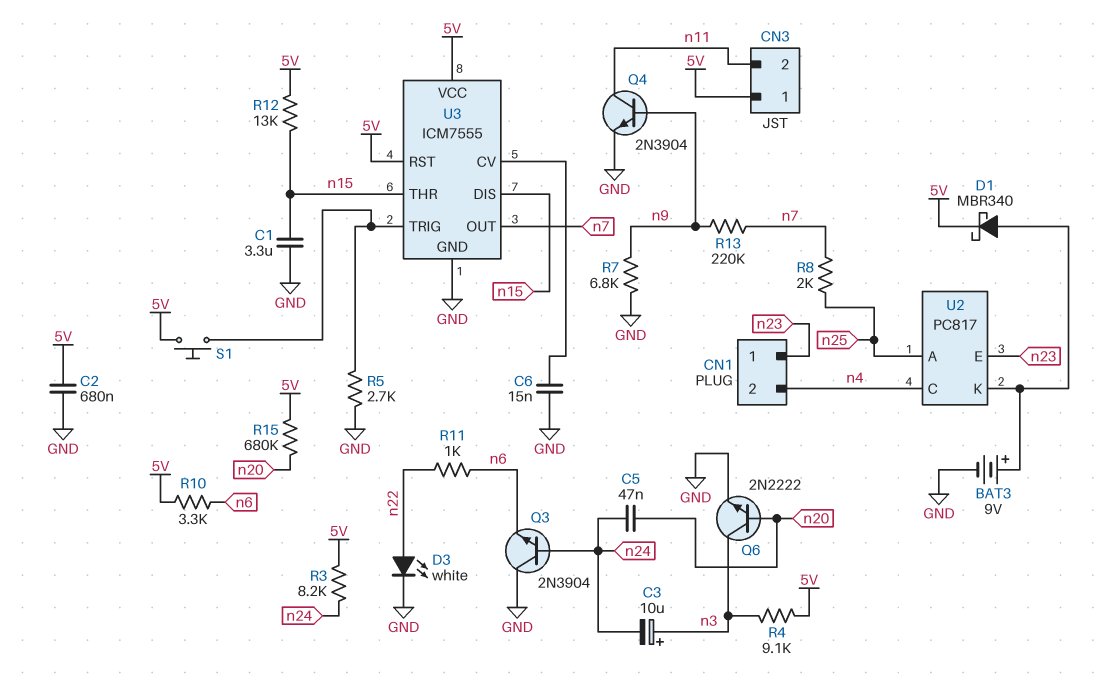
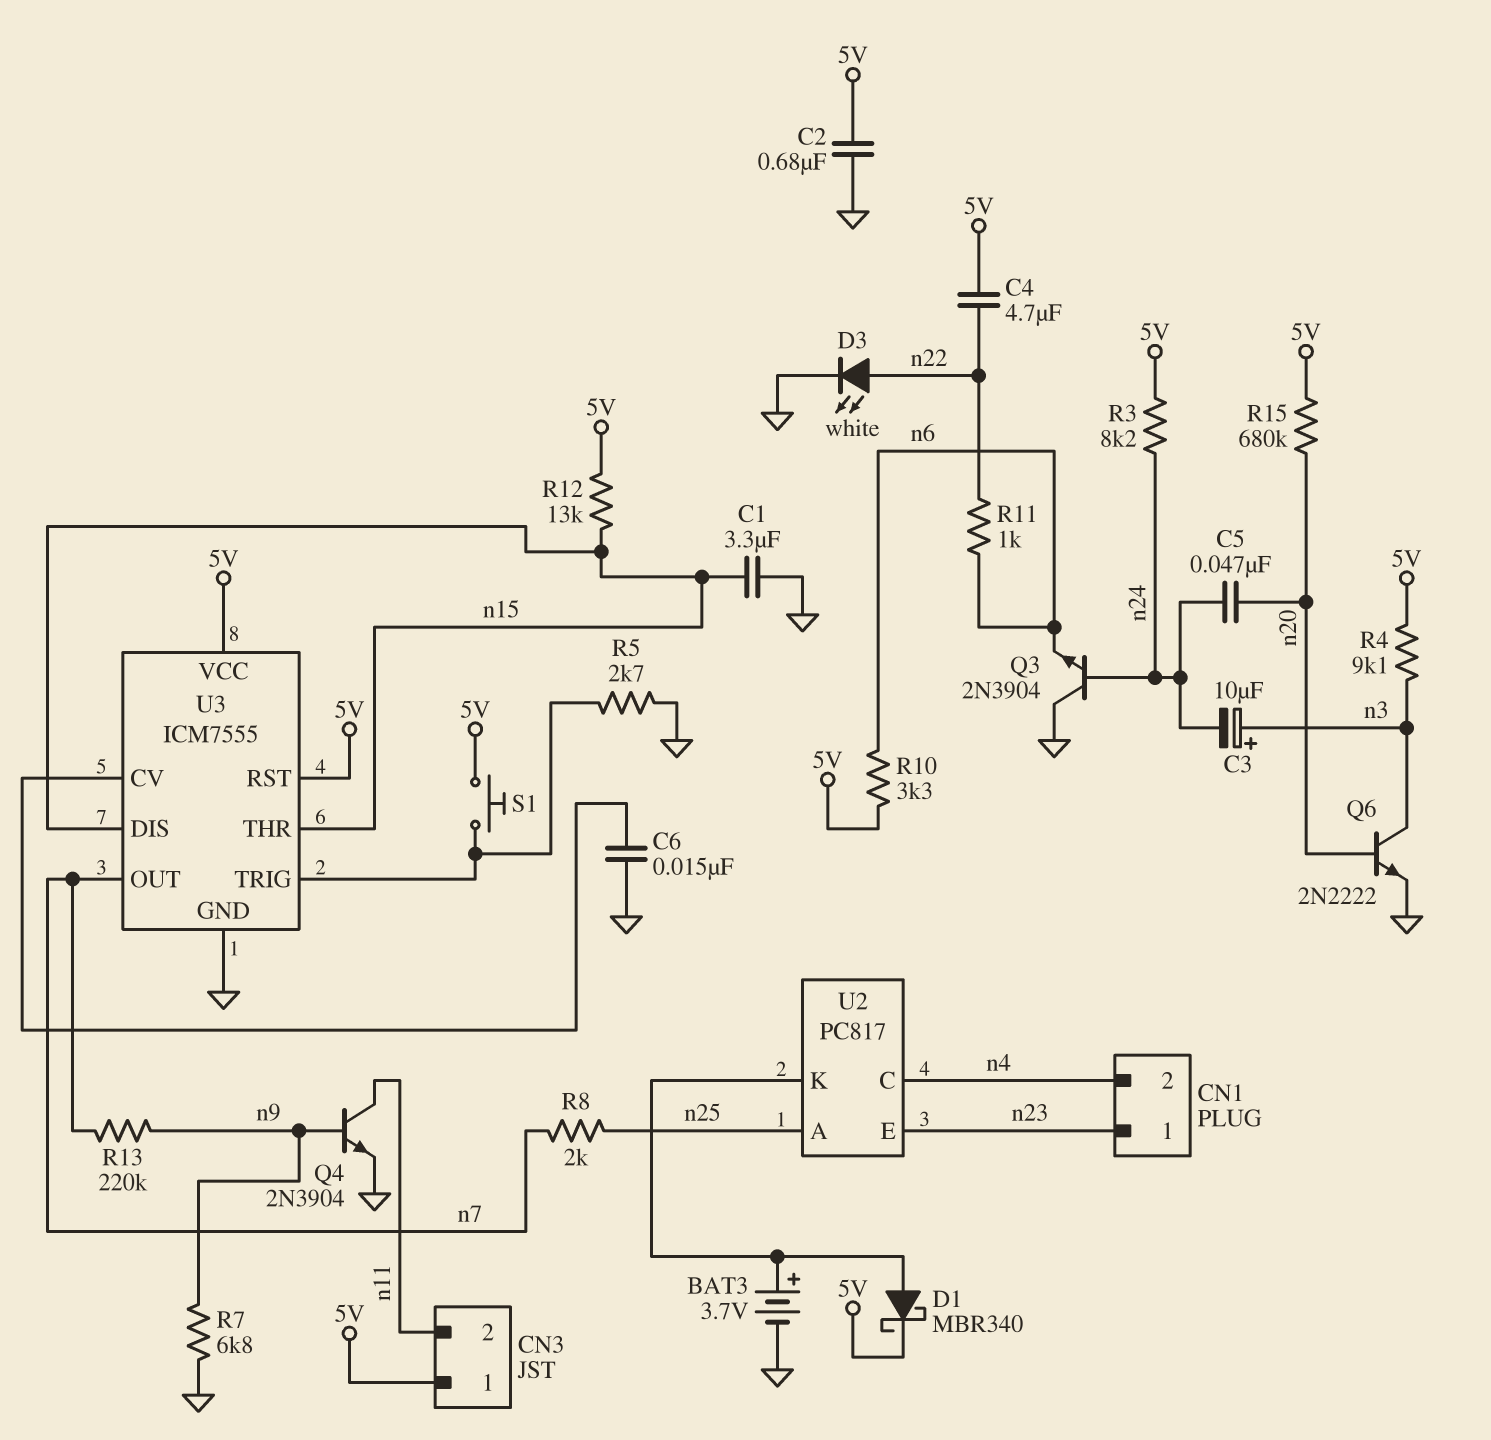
BAT3: 9V (plus U2/K, minus GND) -> 3.7V (plus U2/K, minus GND)
C4: none -> 4.7uF (5V, n22)

